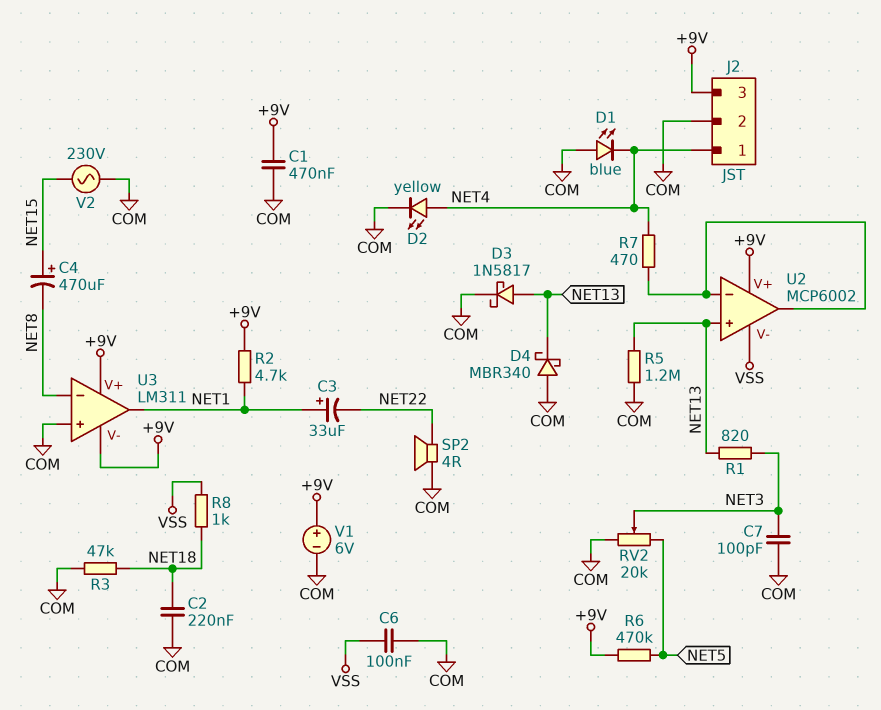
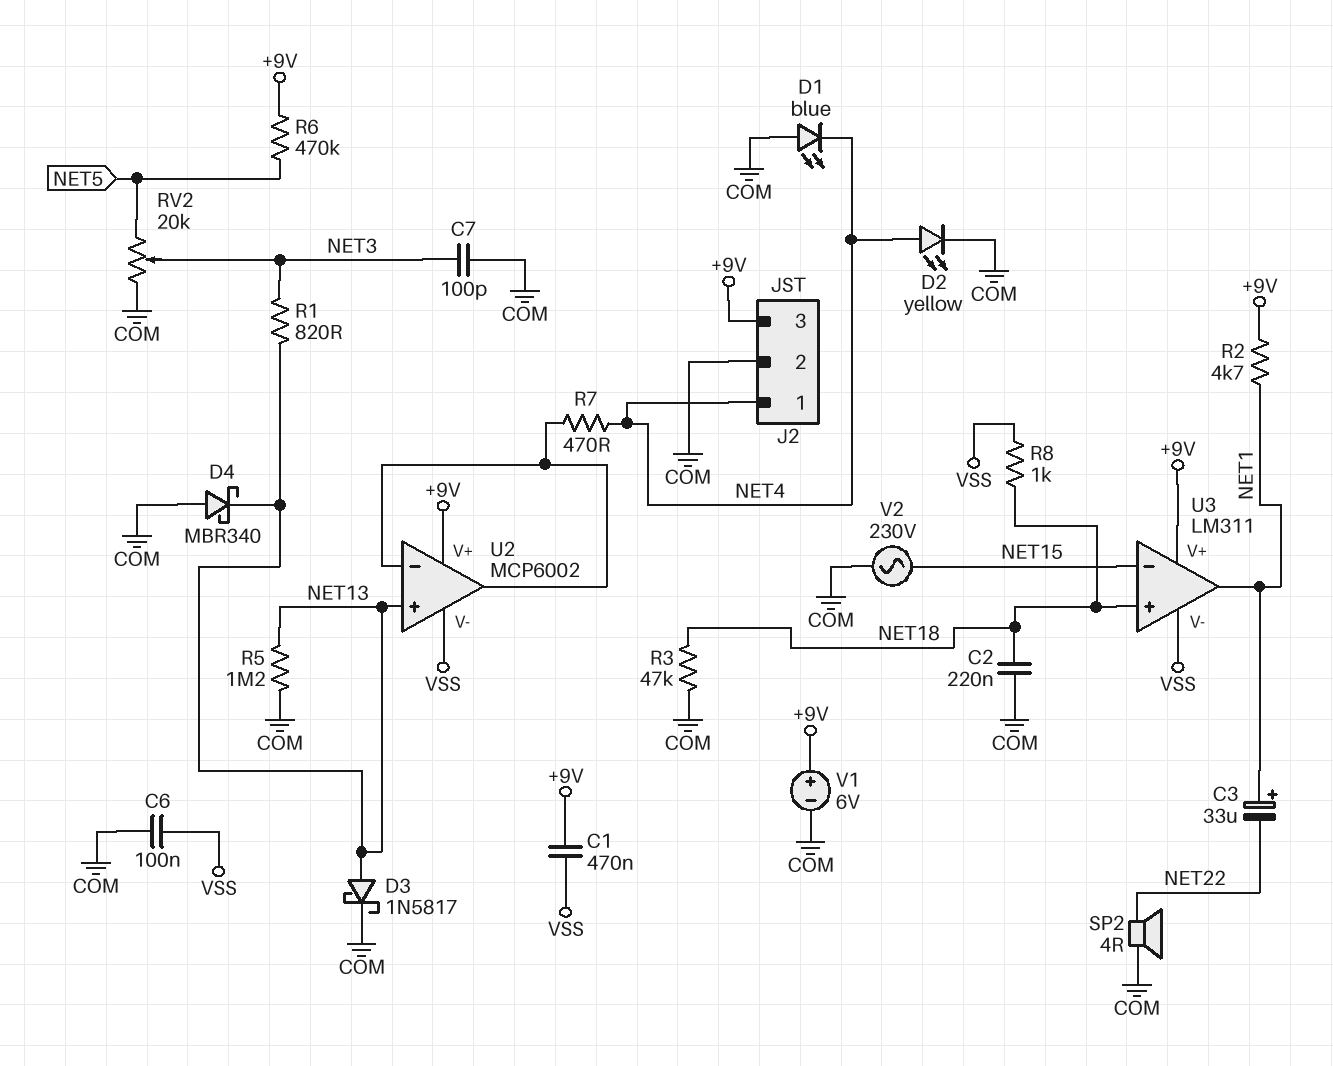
C1: 470nF (+9V, COM) -> 470nF (+9V, VSS)
C4: 470uF (plus NET15, minus NET8) -> none
U3 pin V-: +9V -> VSS
U3 pin in+: COM -> NET18
U3 pin in-: NET8 -> NET15

